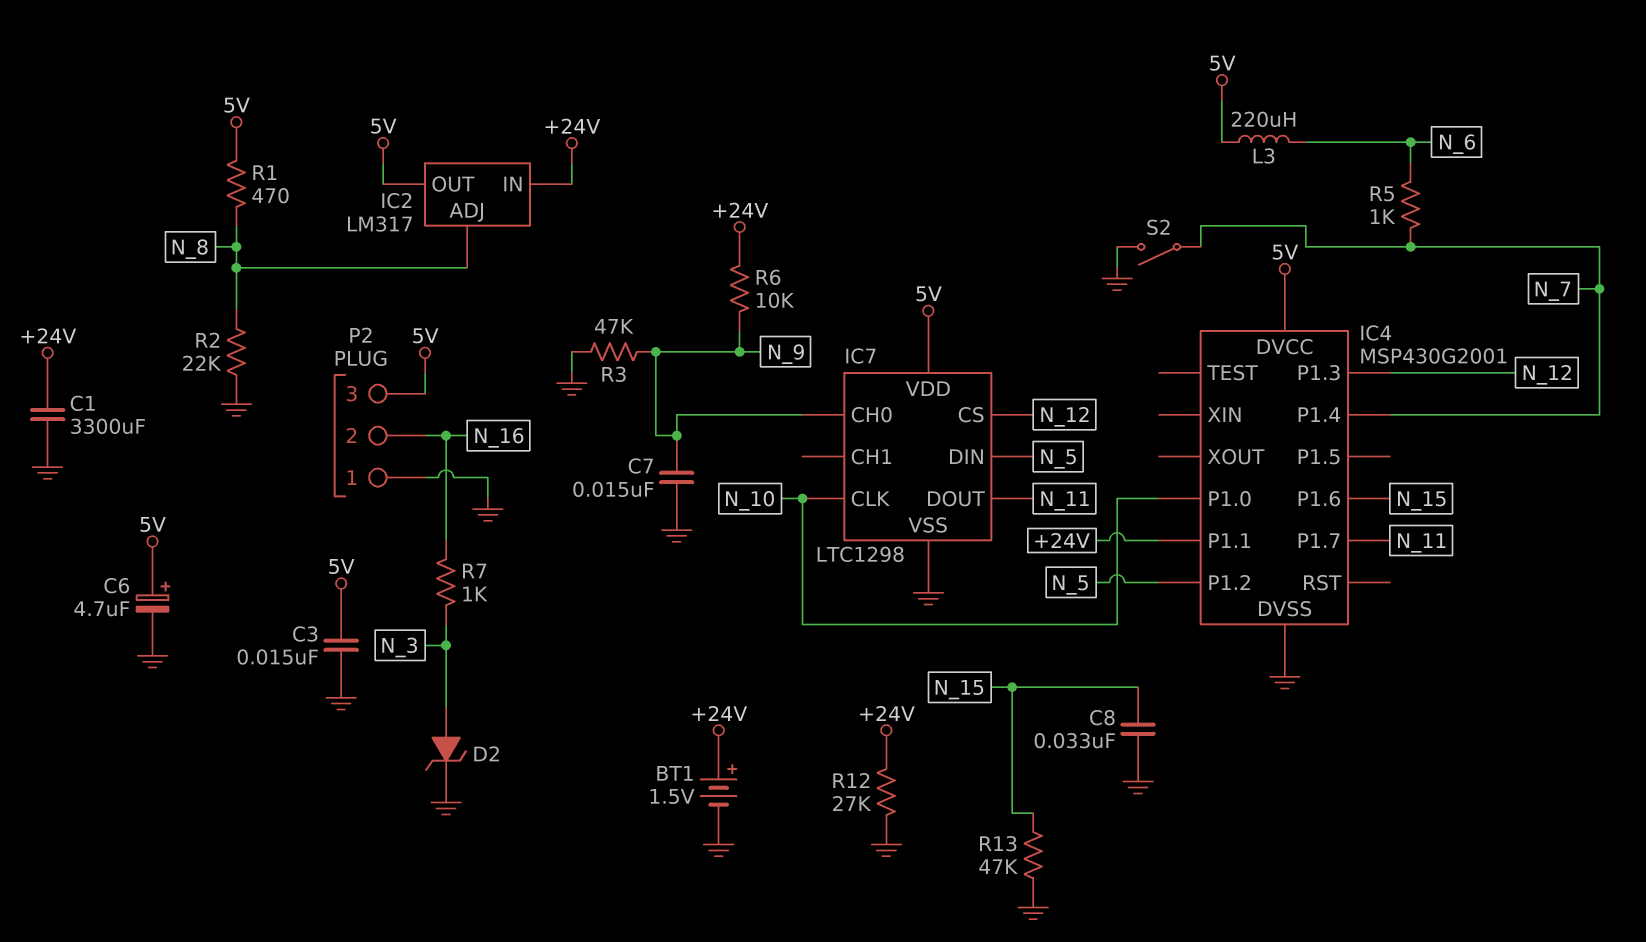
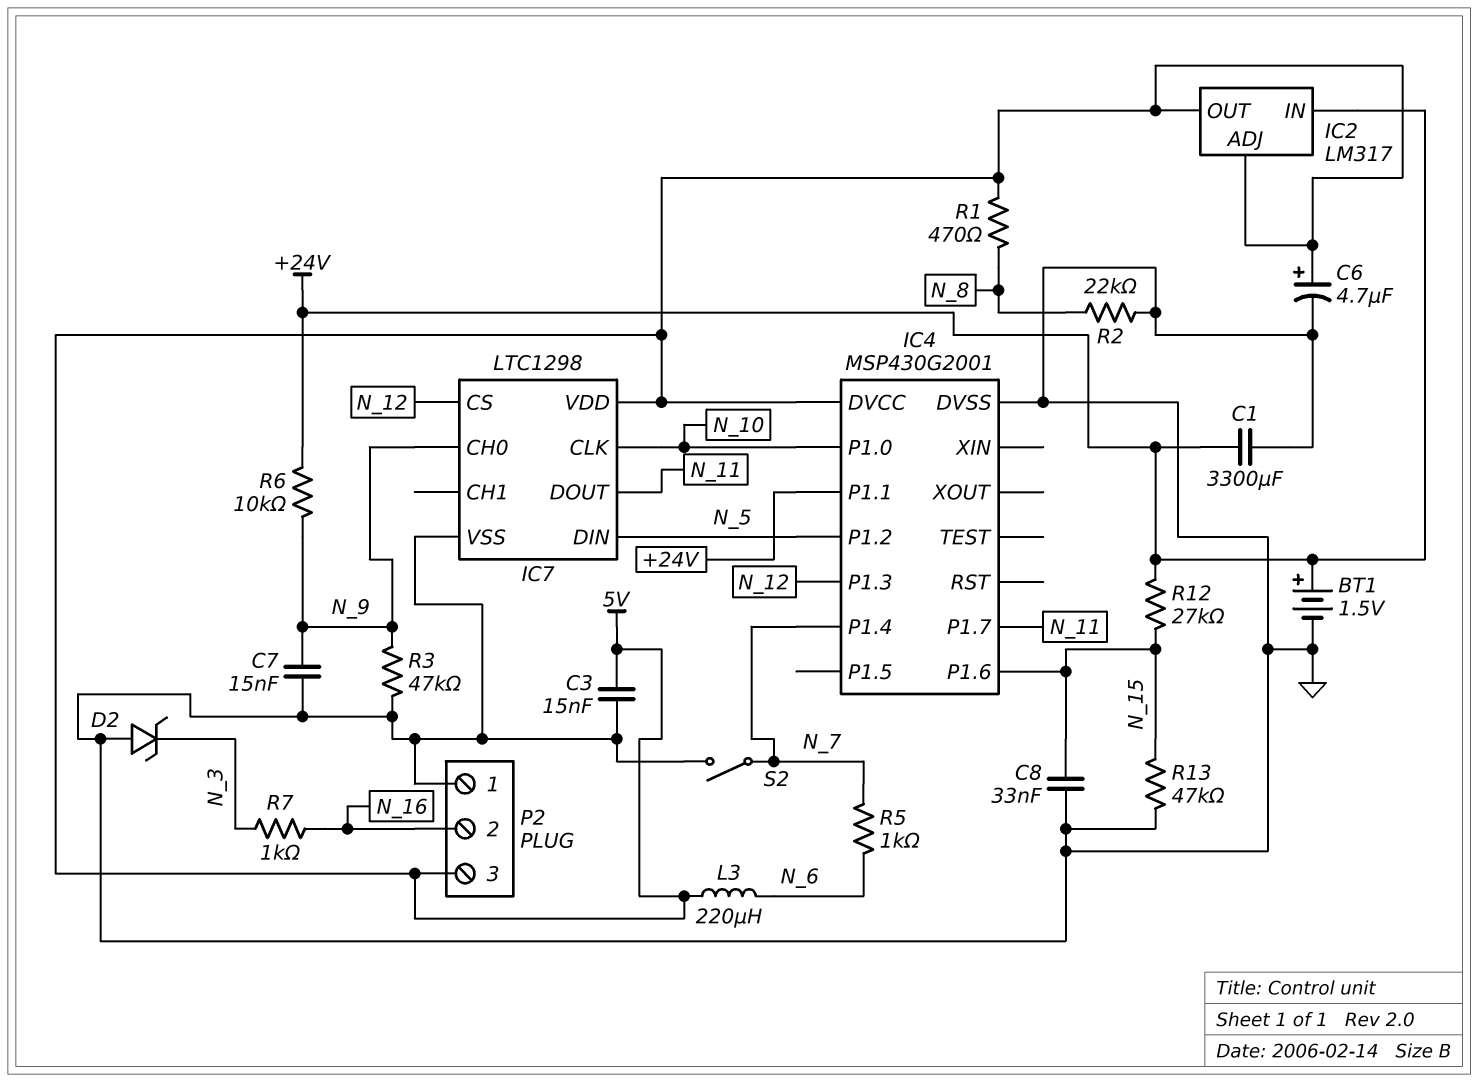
D2: zener (A N_3, K GND) -> zener (A GND, K N_3)
IC2 pin ADJ: N_8 -> 5V
R12: 27k (+24V, GND) -> 27k (+24V, N_15)

